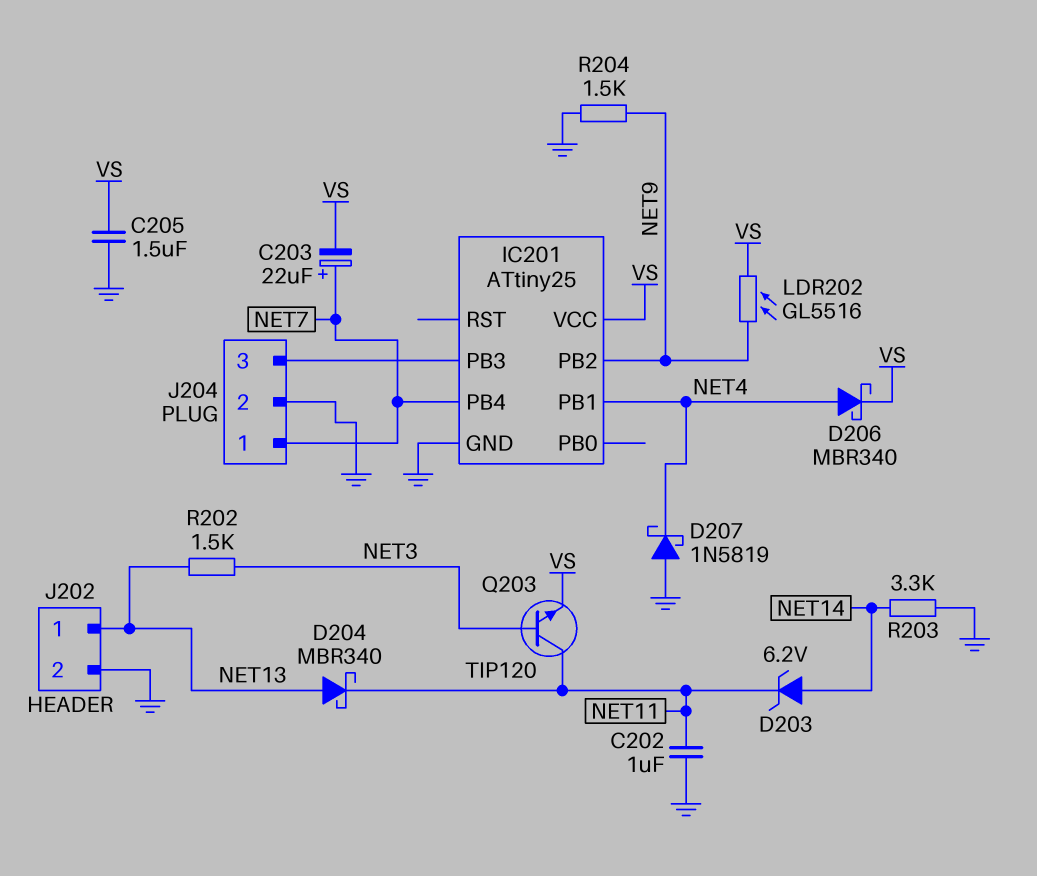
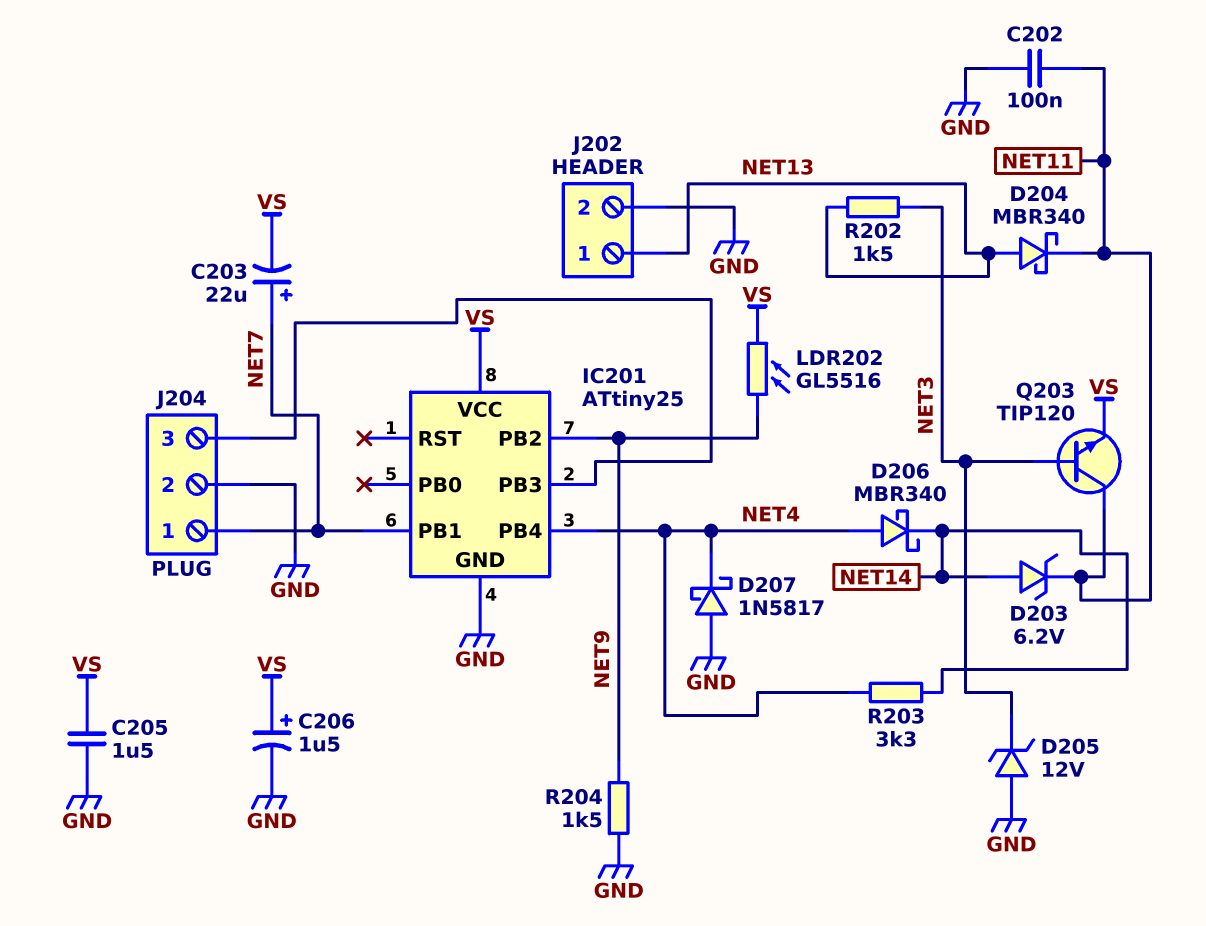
C202: 1uF (GND, NET11) -> 100nF (GND, NET11)
C206: none -> 1.5uF (plus VS, minus GND)
D205: none -> zener 12V (A GND, K NET3)
D206: schottky MBR340 (A NET4, K VS) -> schottky MBR340 (A NET4, K NET14)
D207: schottky 1N5819 (A GND, K NET4) -> schottky 1N5817 (A GND, K NET4)
IC201 pin PB1: NET4 -> NET7
IC201 pin PB4: NET7 -> NET4
R203: 3.3k (GND, NET14) -> 3.3k (NET4, NET14)

